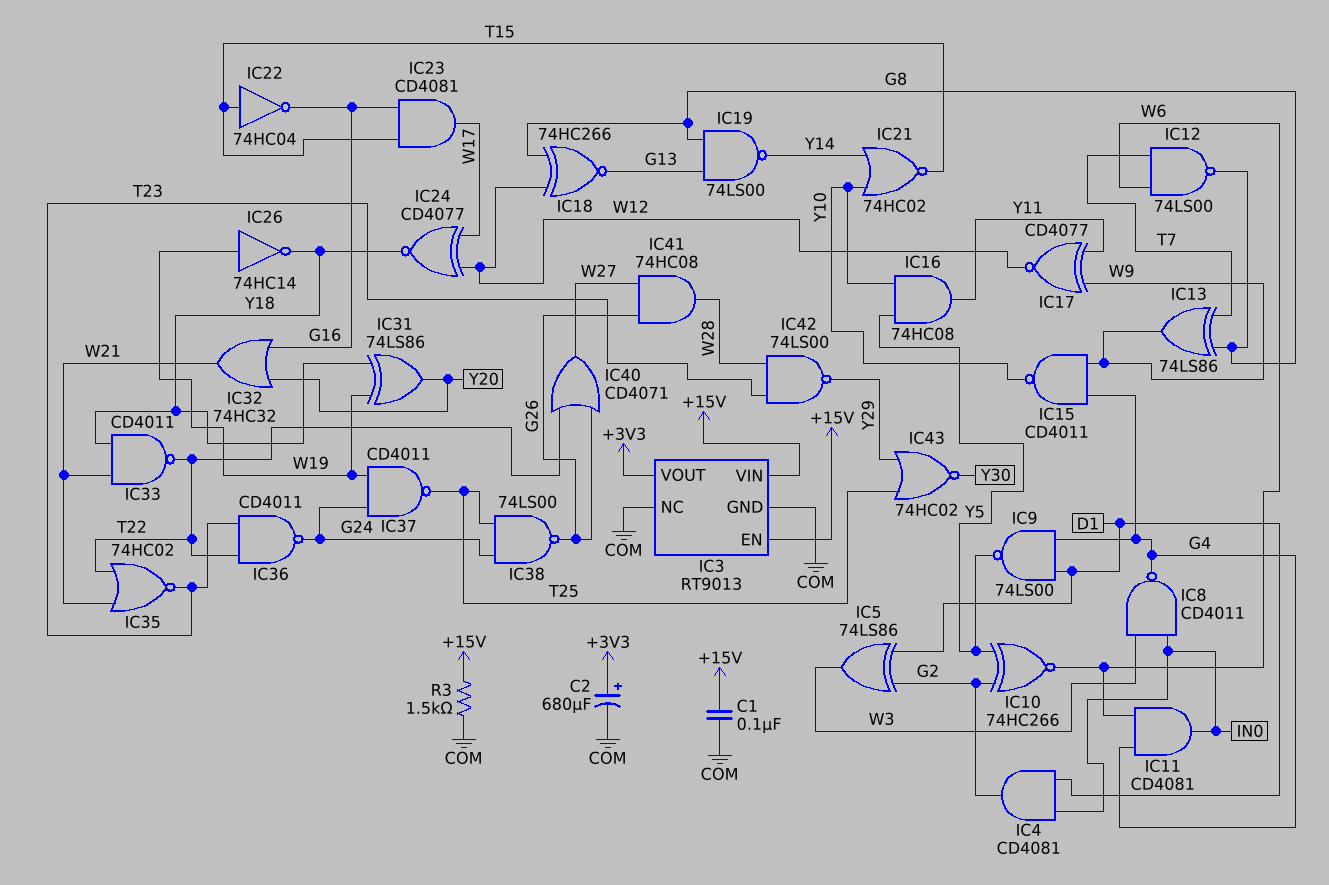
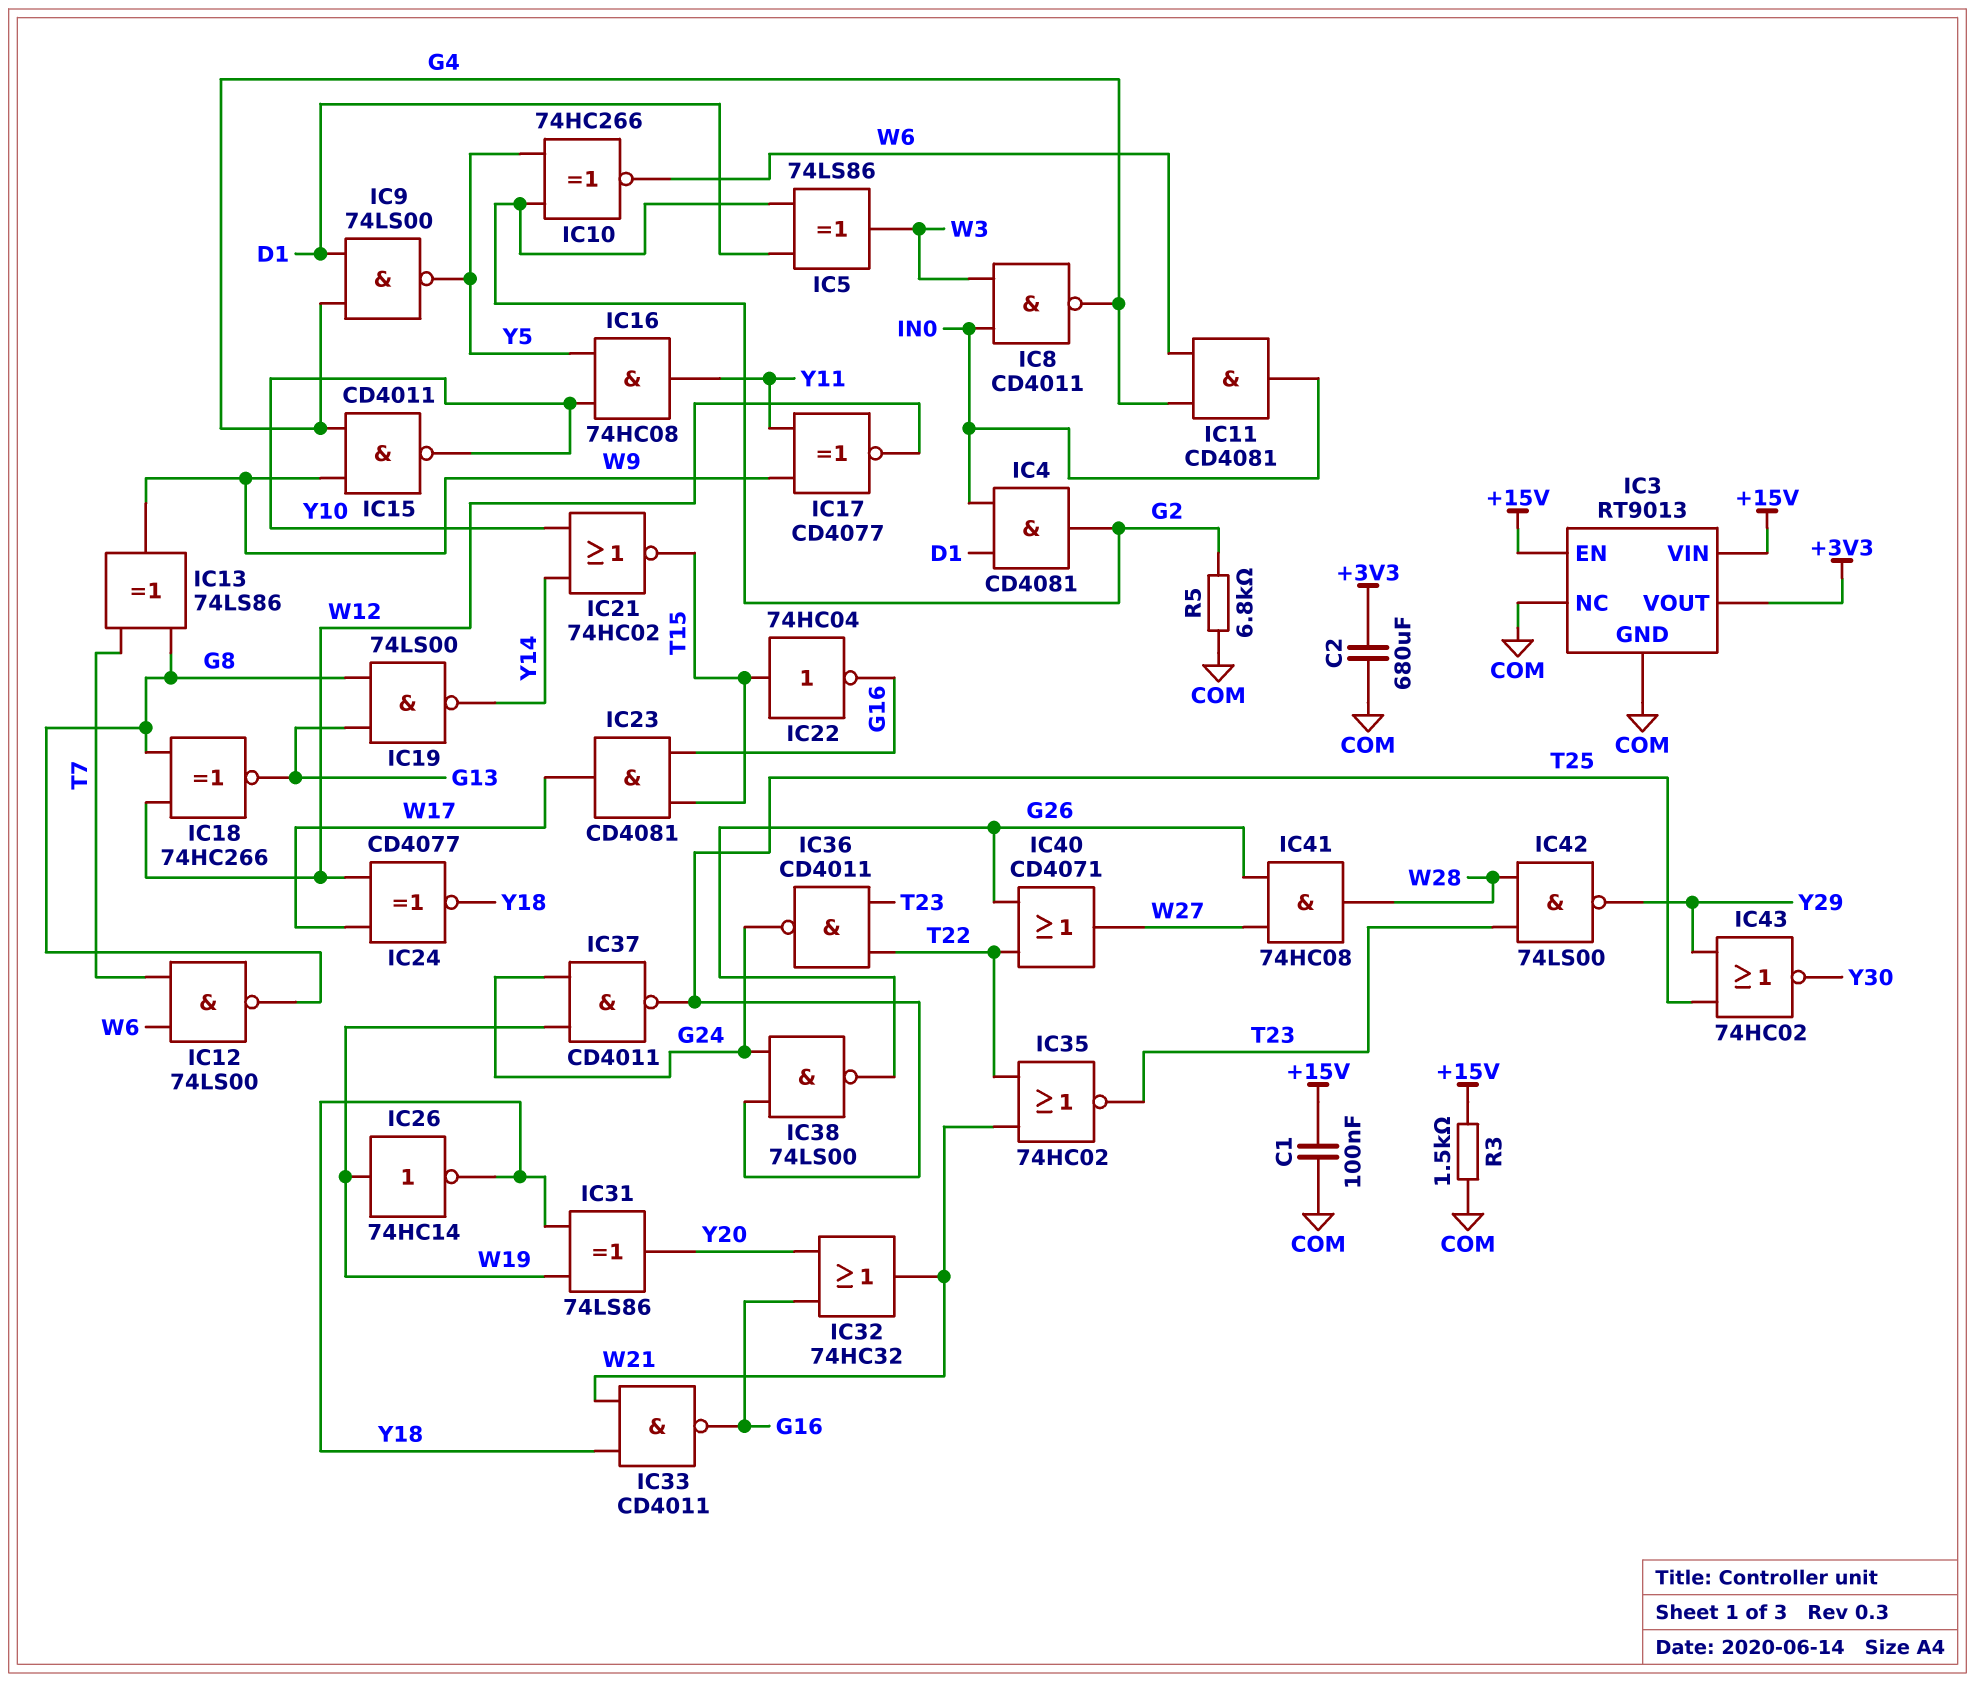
C2: 680uF (plus +3V3, minus COM) -> 680uF (+3V3, COM)
IC33: NAND CD4011 (in W21, in Y18, out T22) -> NAND CD4011 (in W21, in Y18, out G16)
R5: none -> 6.8k (COM, G2)

